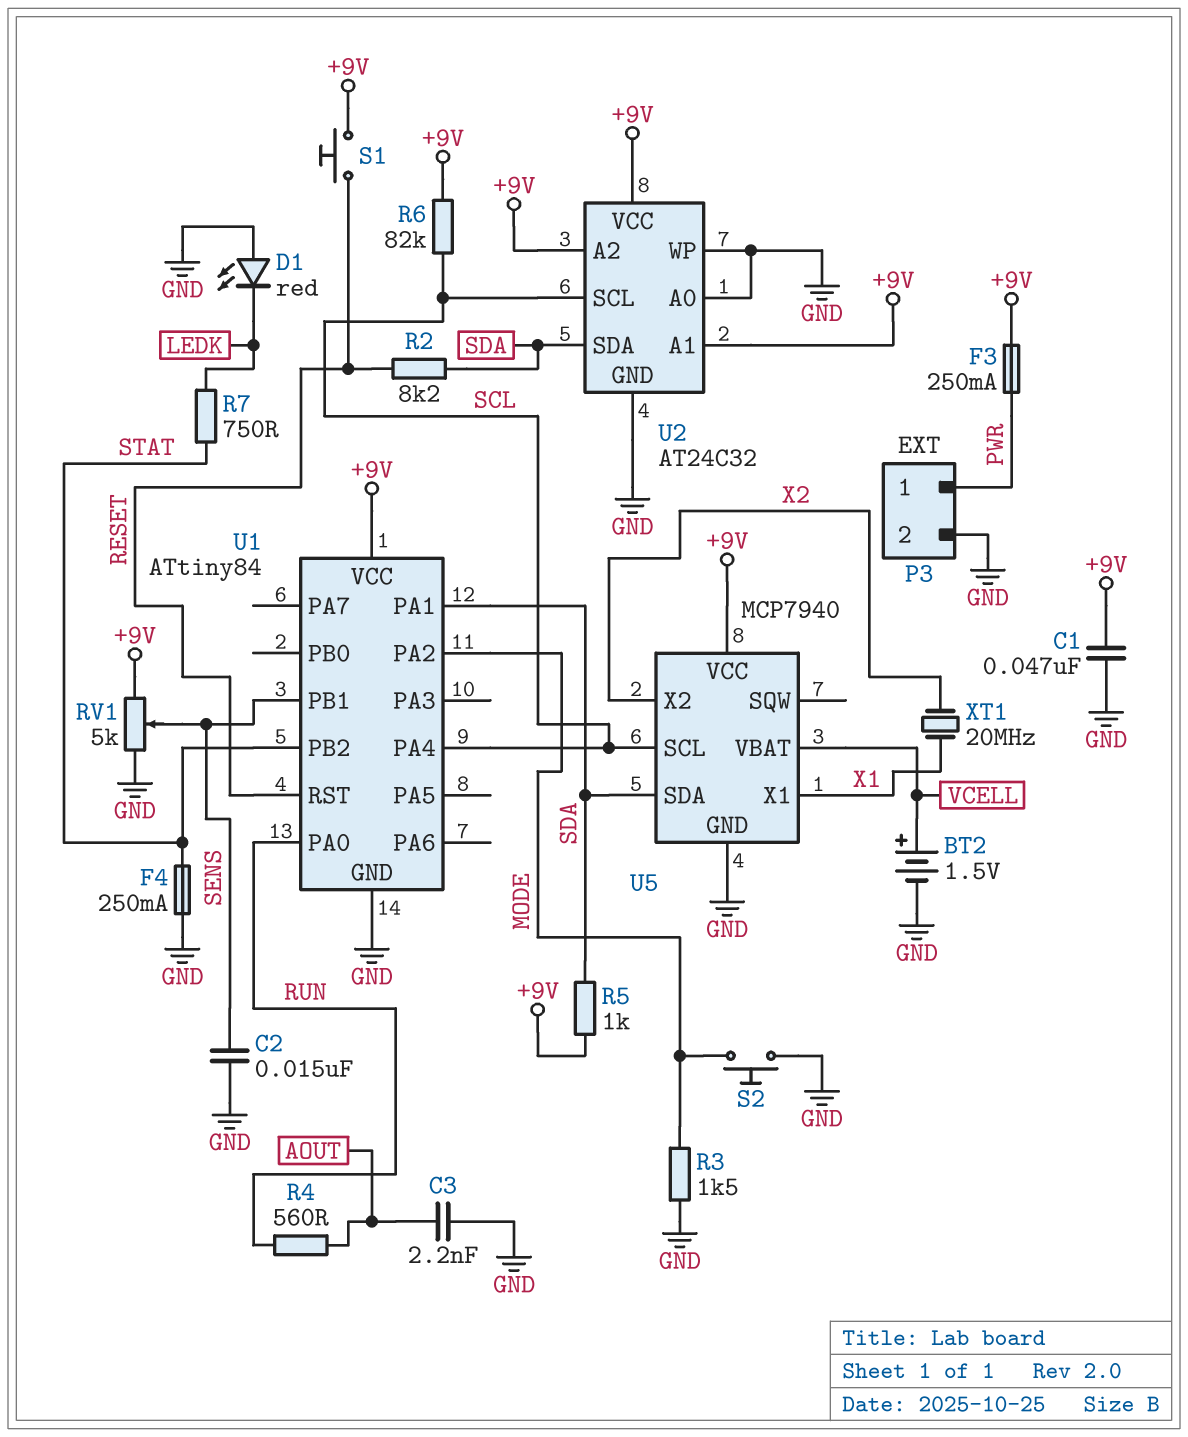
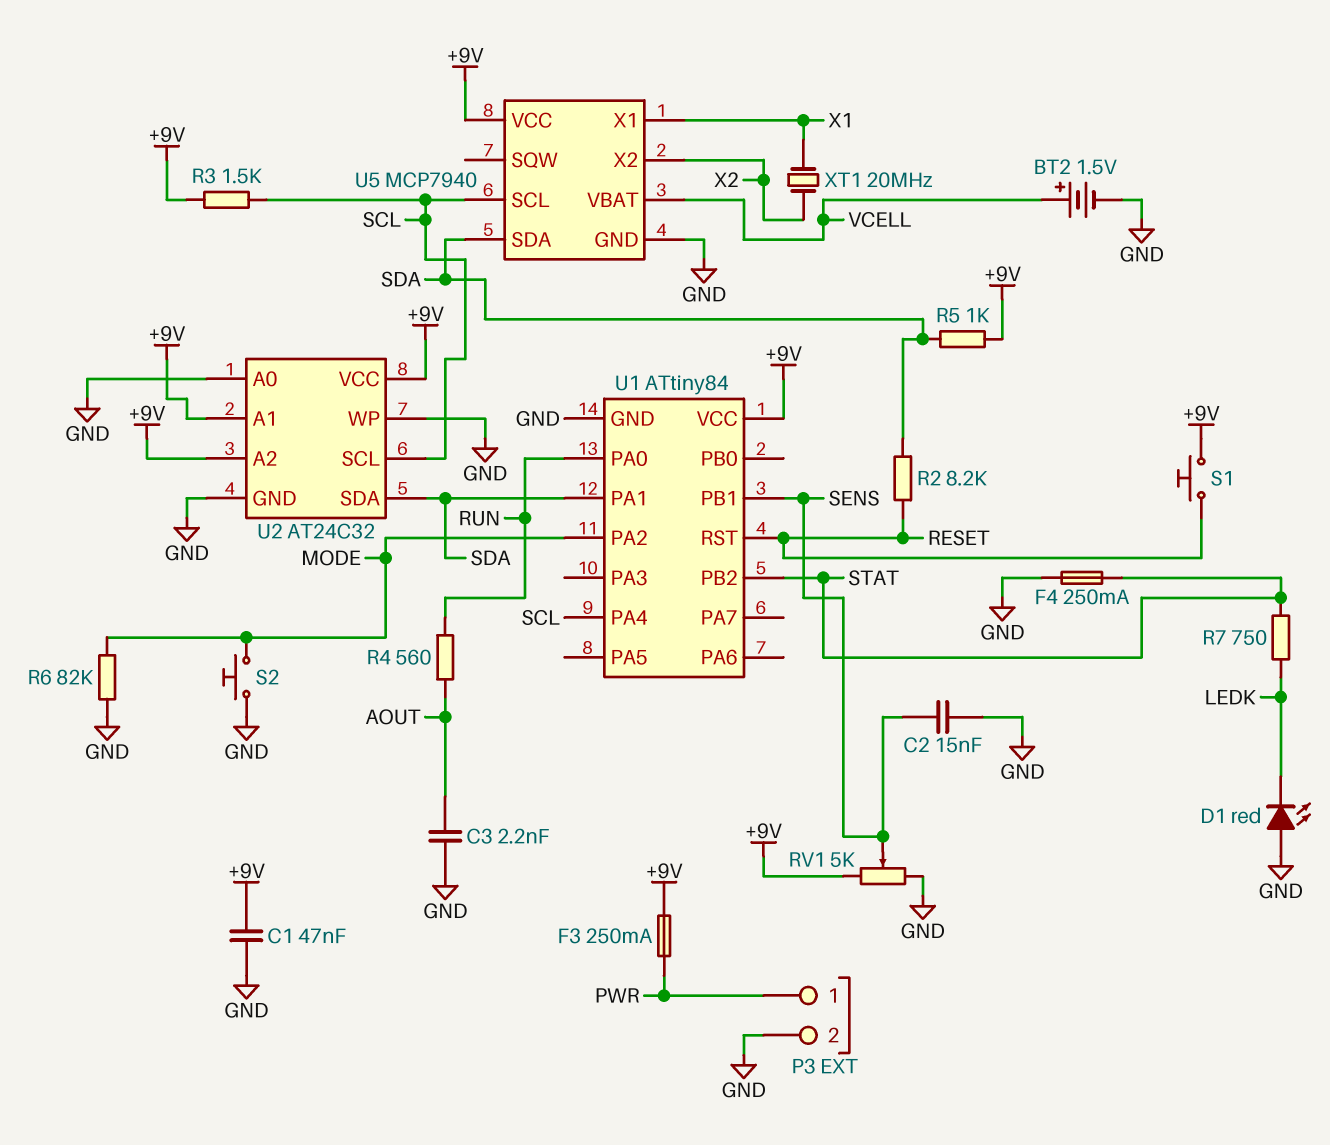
R3: 1.5k (GND, MODE) -> 1.5k (+9V, SCL)
R6: 82k (+9V, SCL) -> 82k (GND, MODE)

